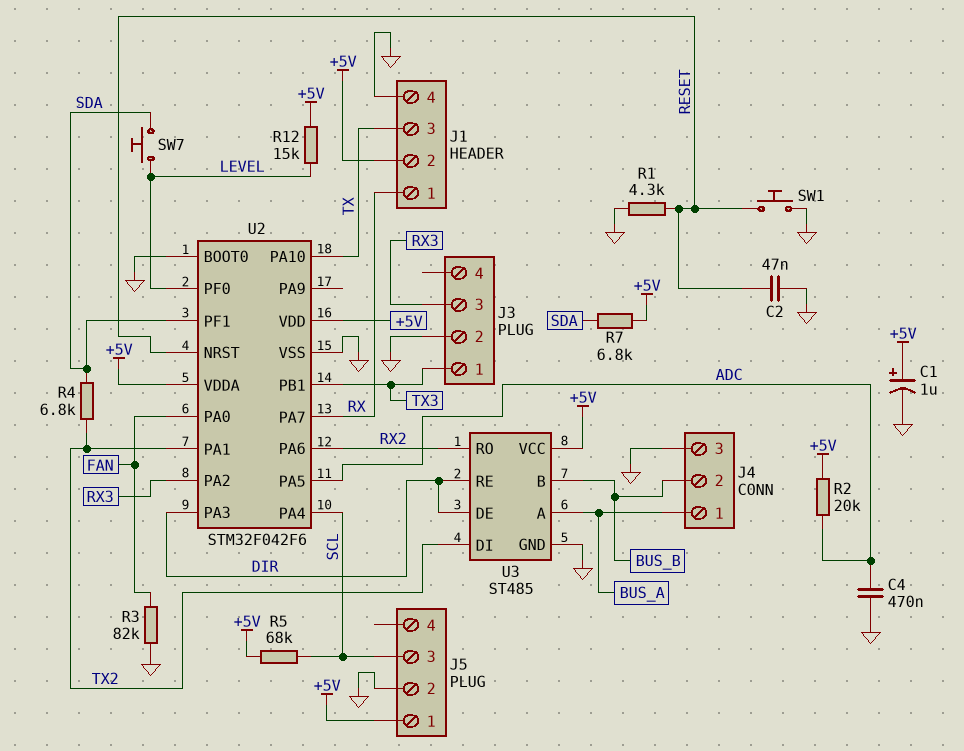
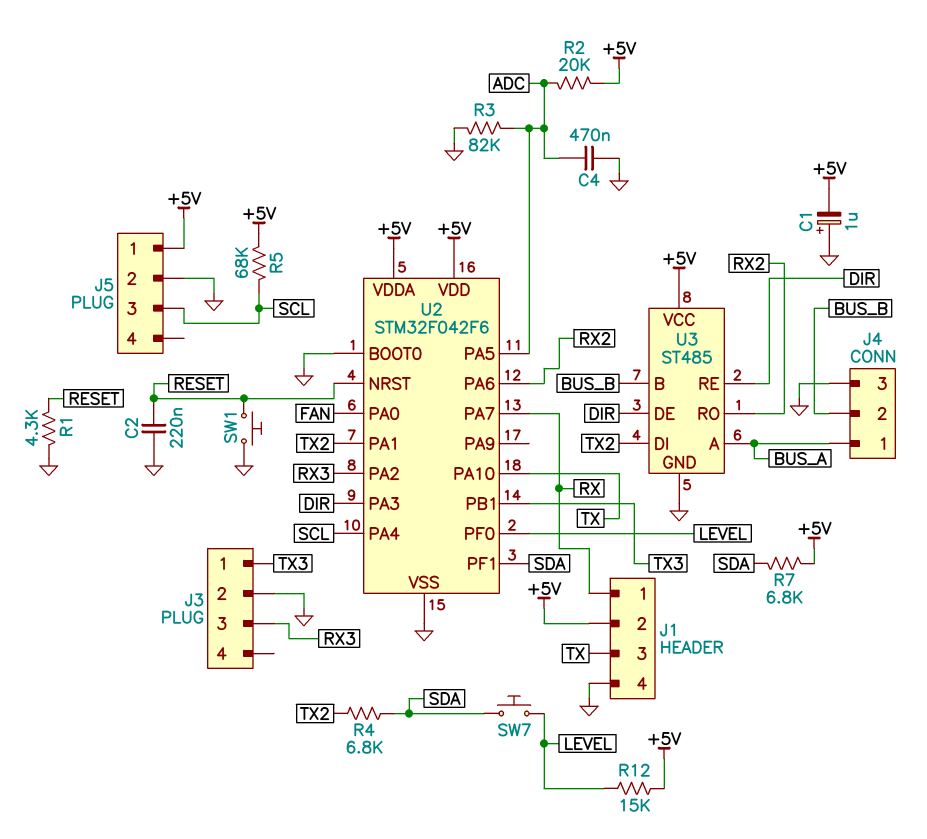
C1: 1uF (plus +5V, minus GND) -> 1uF (plus GND, minus +5V)
C2: 47nF (GND, RESET) -> 220nF (GND, RESET)
R3: 82k (FAN, GND) -> 82k (ADC, GND)

